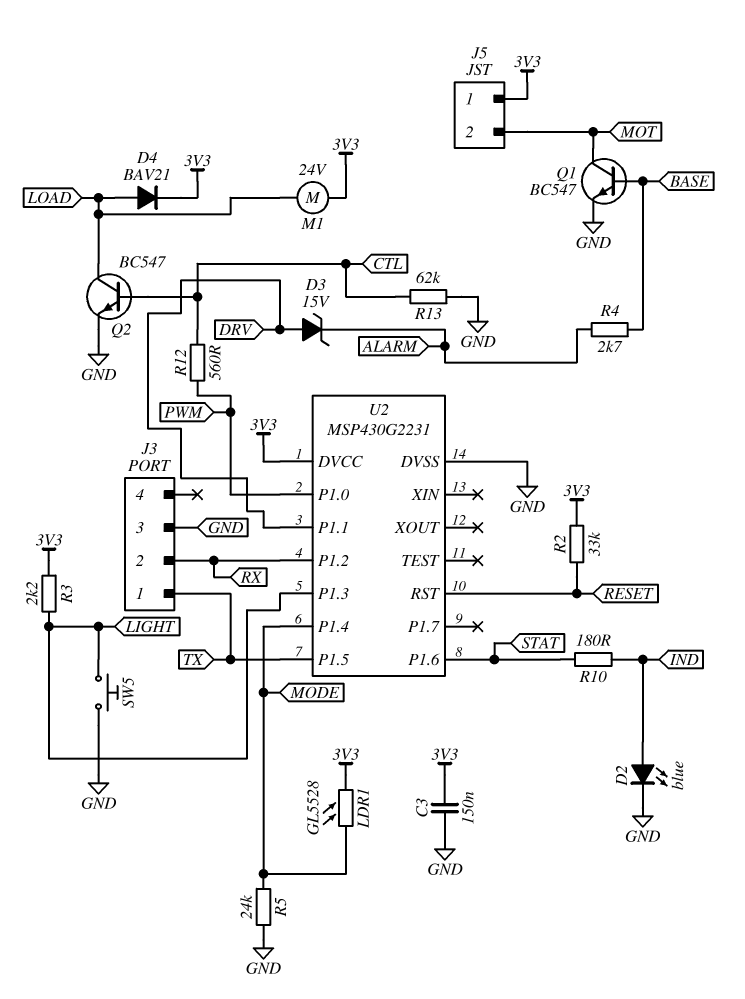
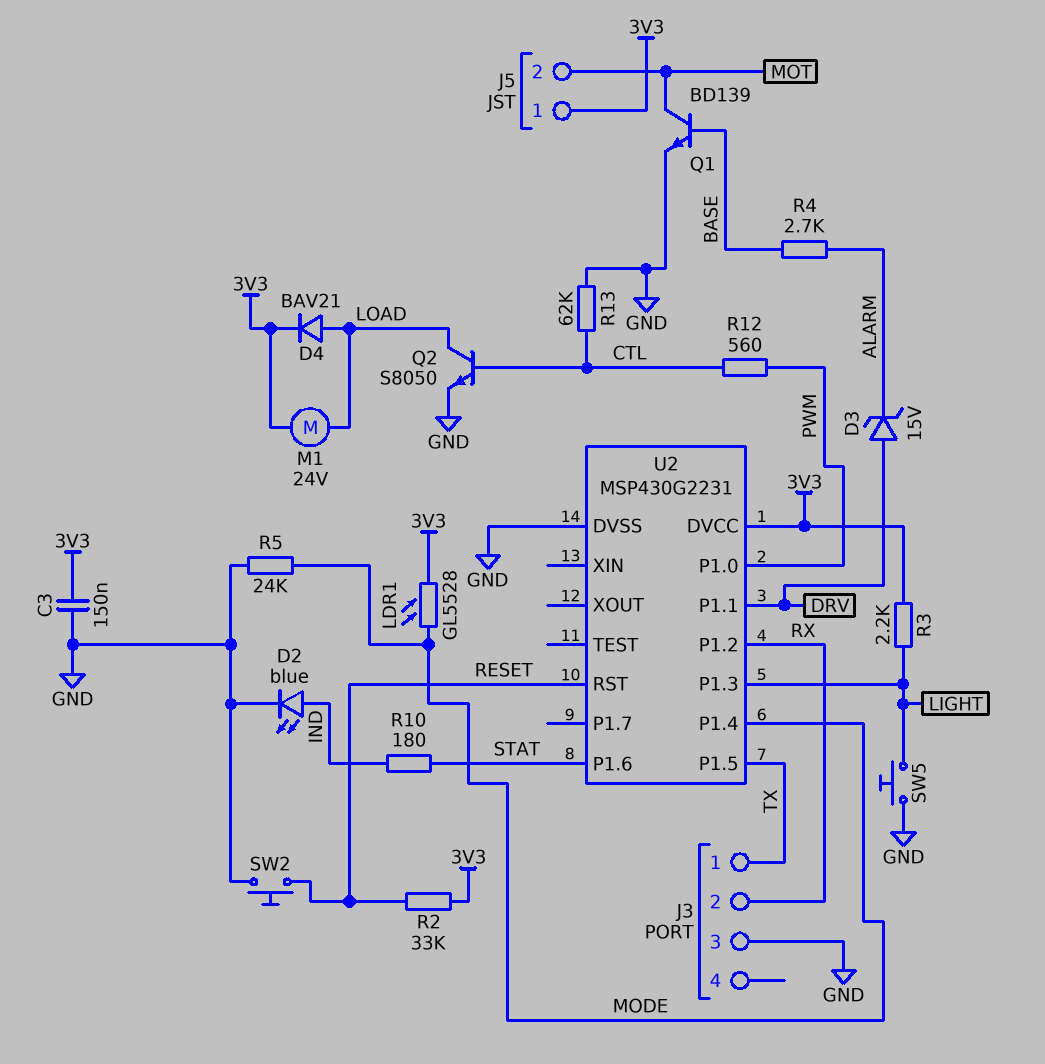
Q1: NPN BC547 (B BASE, C MOT, E GND) -> NPN BD139 (B BASE, C MOT, E GND)
Q2: NPN BC547 (B CTL, C LOAD, E GND) -> NPN S8050 (B CTL, C LOAD, E GND)
SW2: none -> button (GND, RESET)

